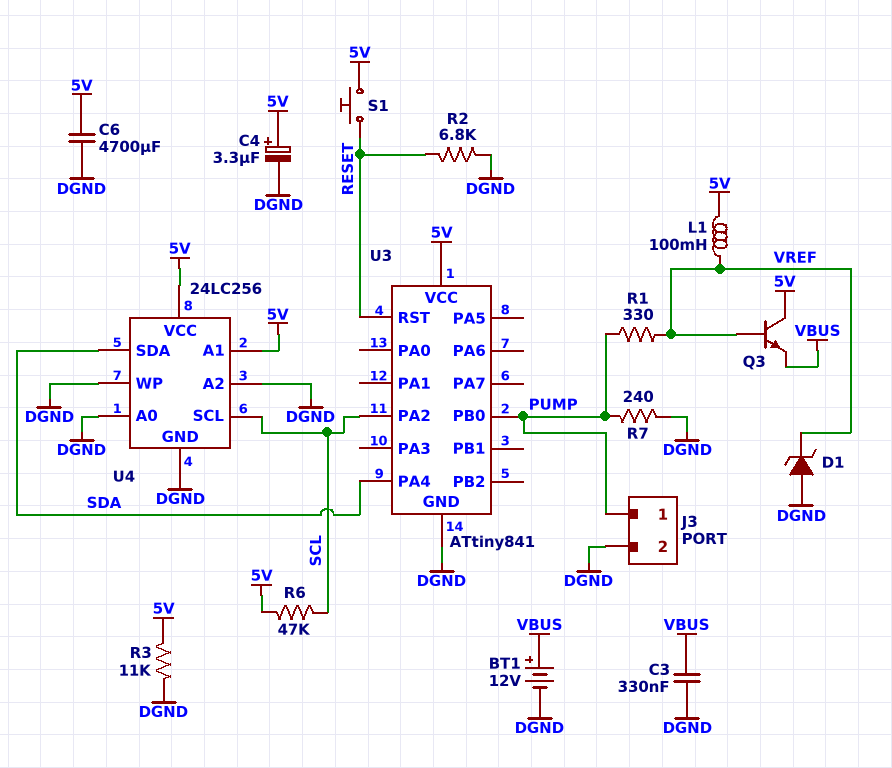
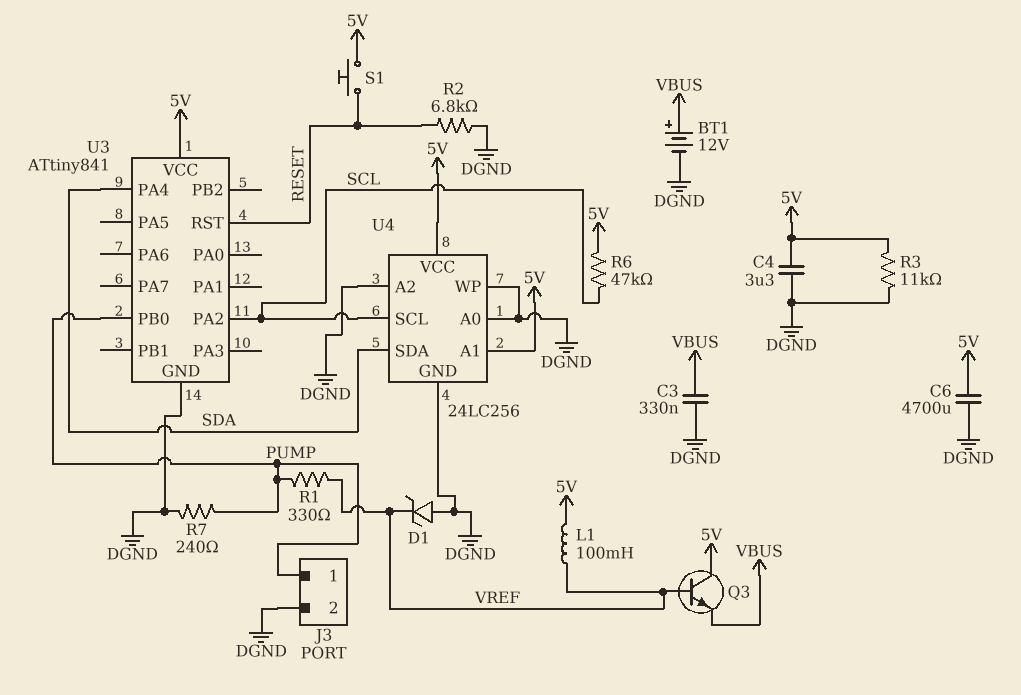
C4: 3.3uF (plus 5V, minus DGND) -> 3.3uF (5V, DGND)

